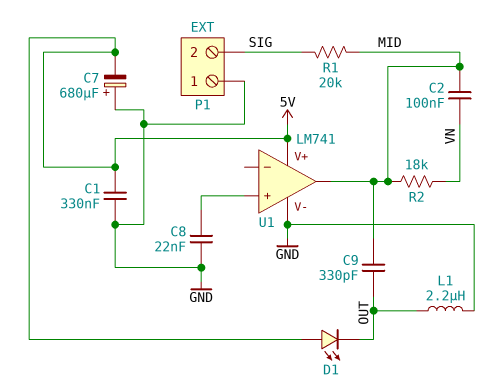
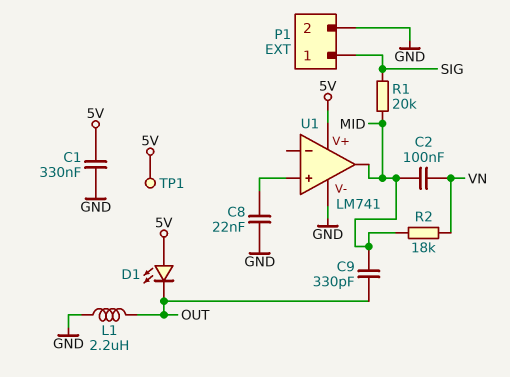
C7: 680uF (plus GND, minus 5V) -> none
P1 pin 1: GND -> SIG
P1 pin 2: SIG -> GND
TP1: none -> test point (5V)

